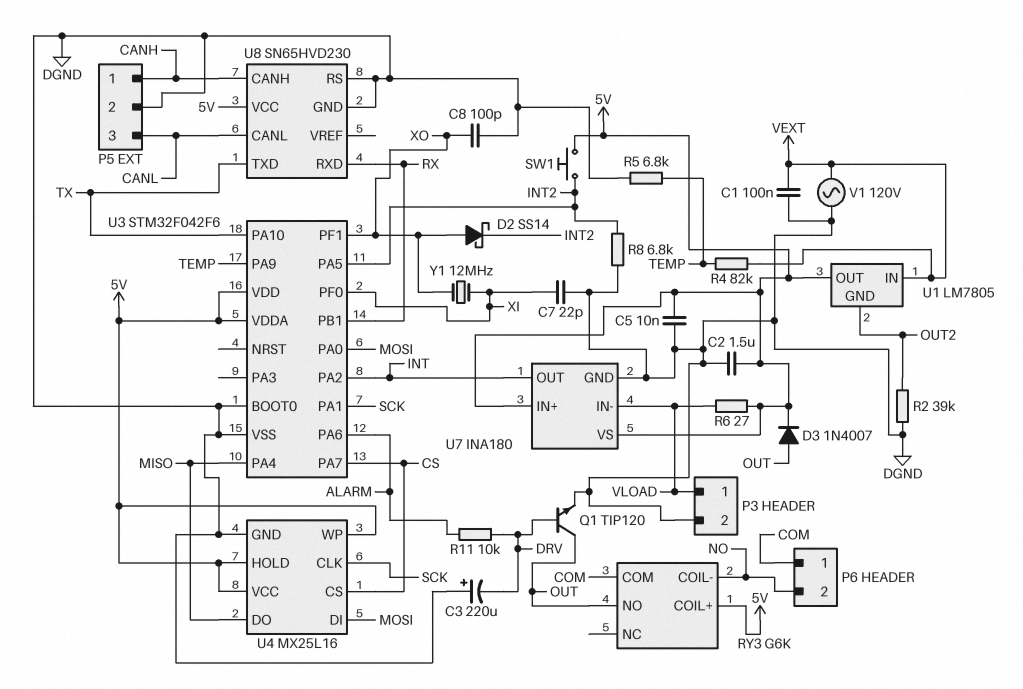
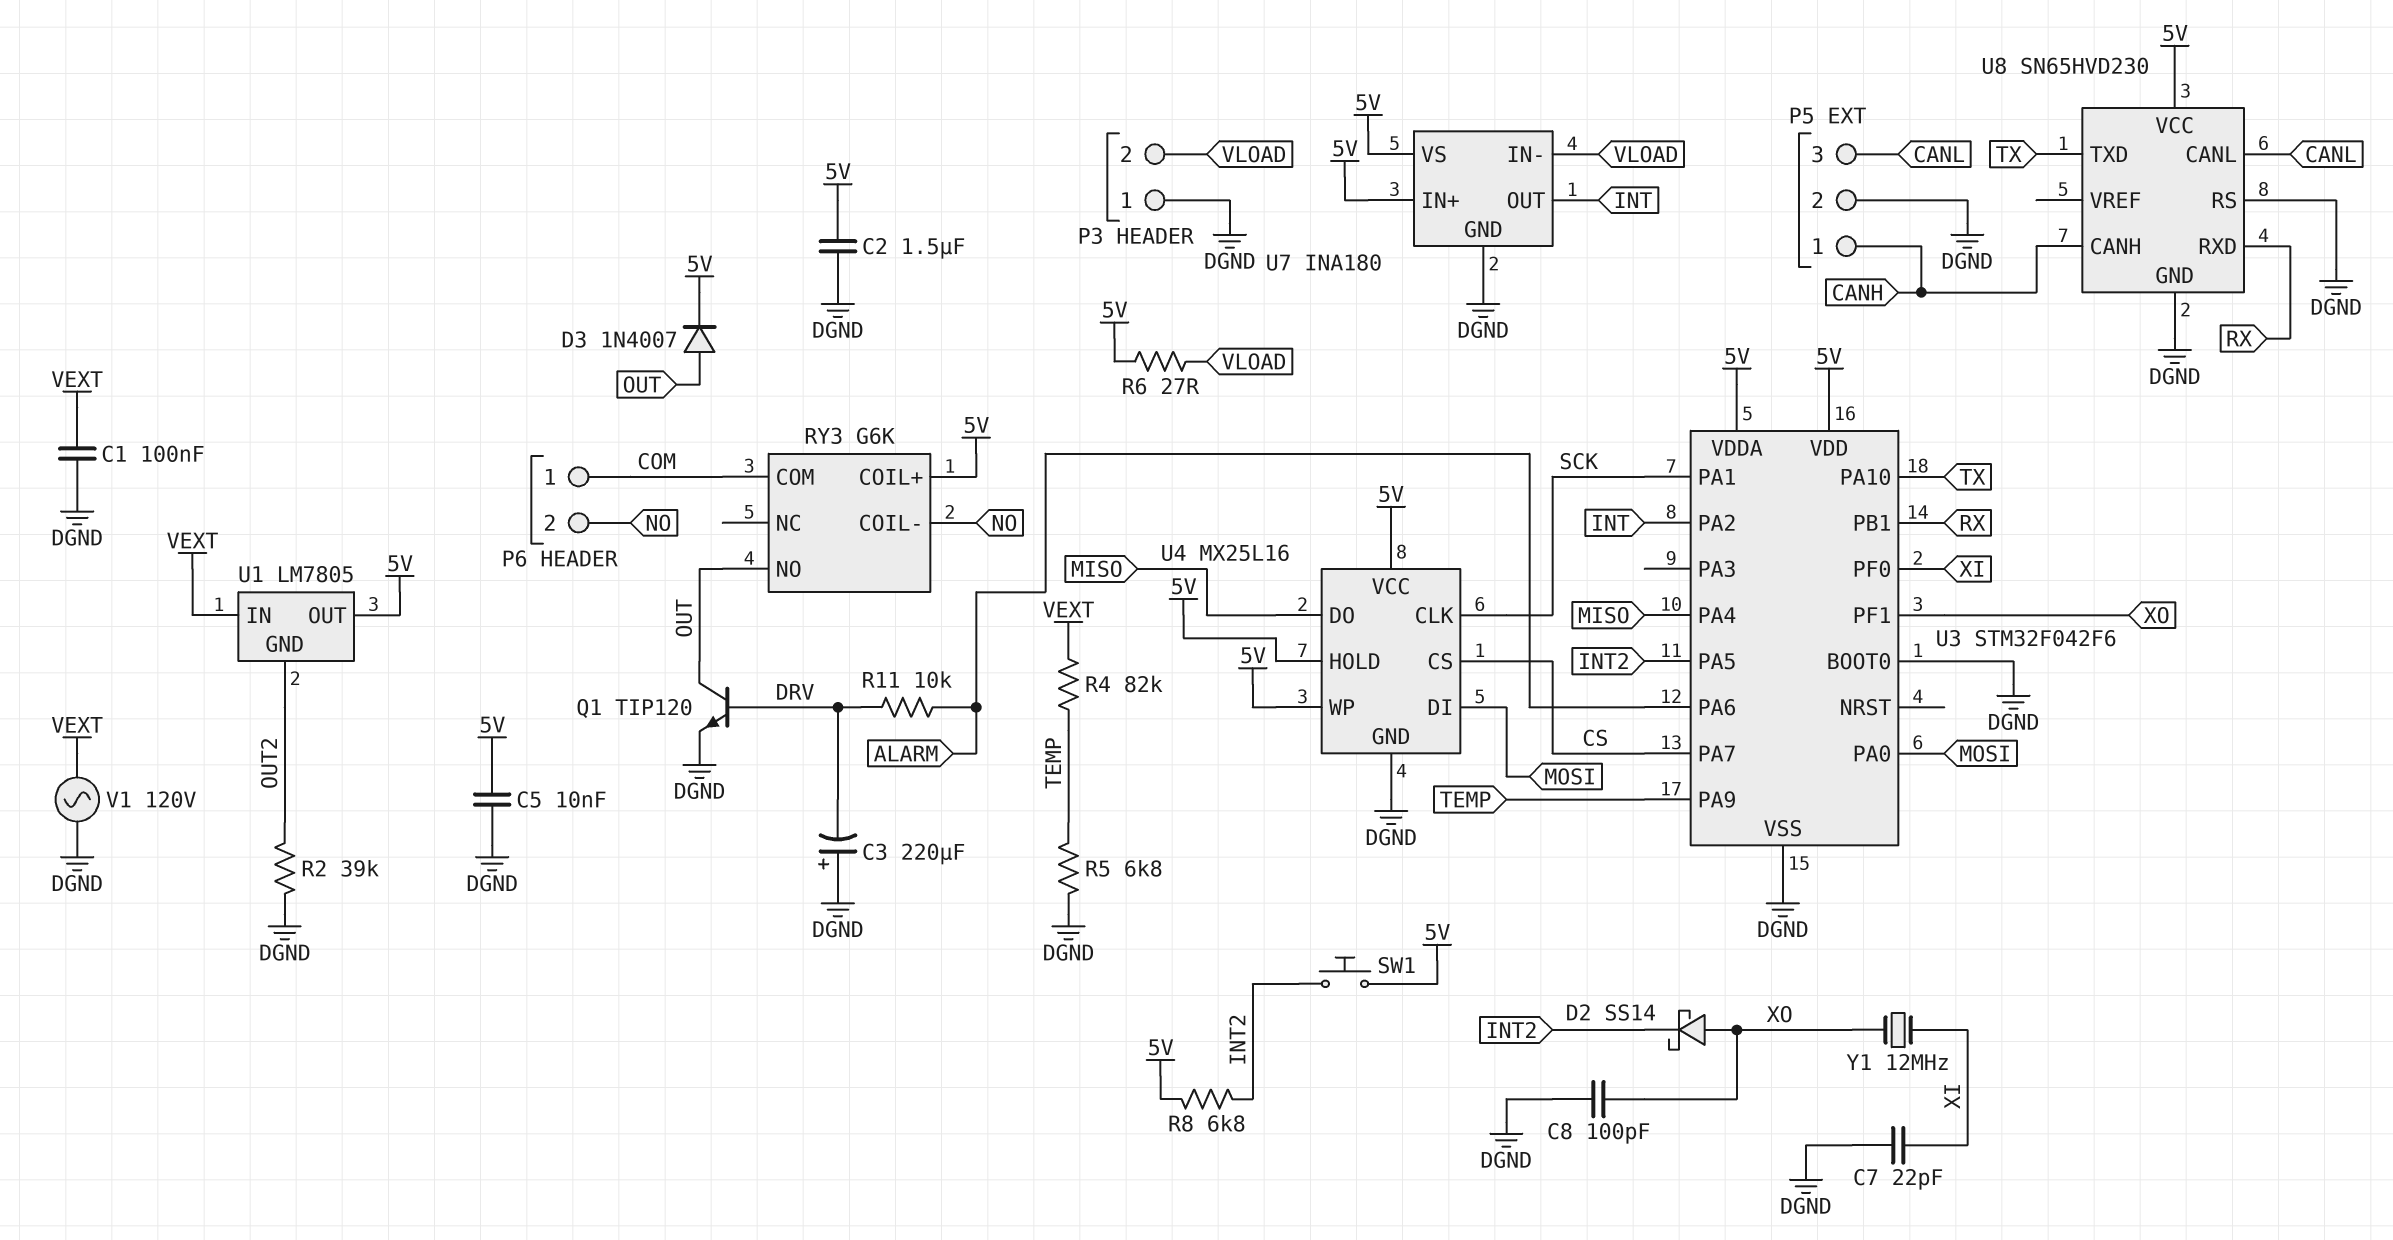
P3 pin 1: VLOAD -> DGND
P3 pin 2: DGND -> VLOAD
R8: 6.8k (DGND, INT2) -> 6.8k (5V, INT2)

